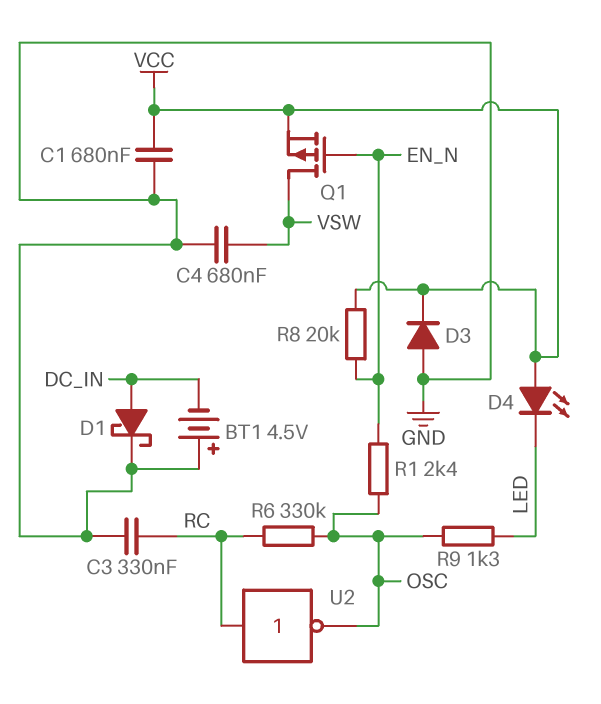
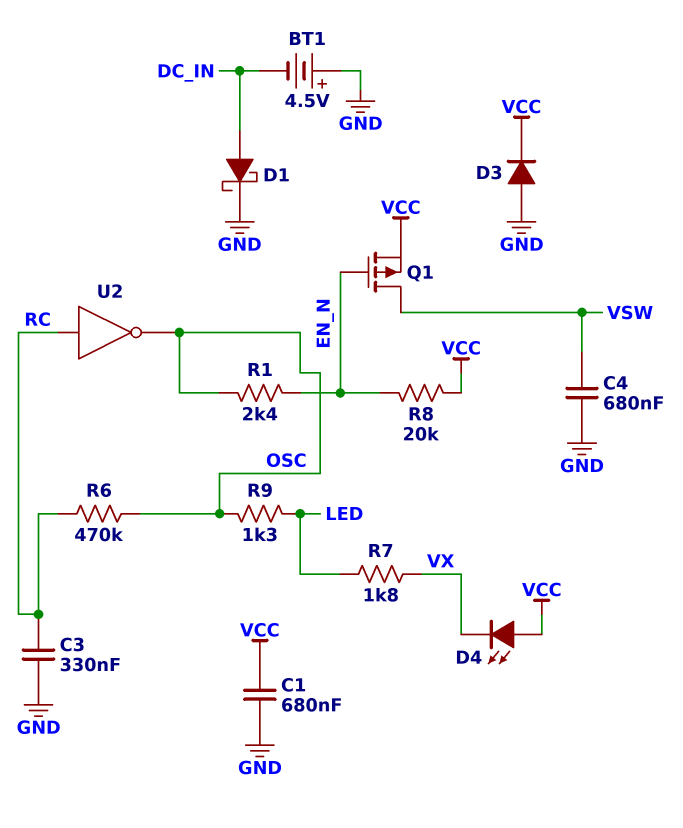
D4: LED (A VCC, K LED) -> LED (A VCC, K VX)
R6: 330k (OSC, RC) -> 470k (OSC, RC)
R7: none -> 1.8k (LED, VX)

